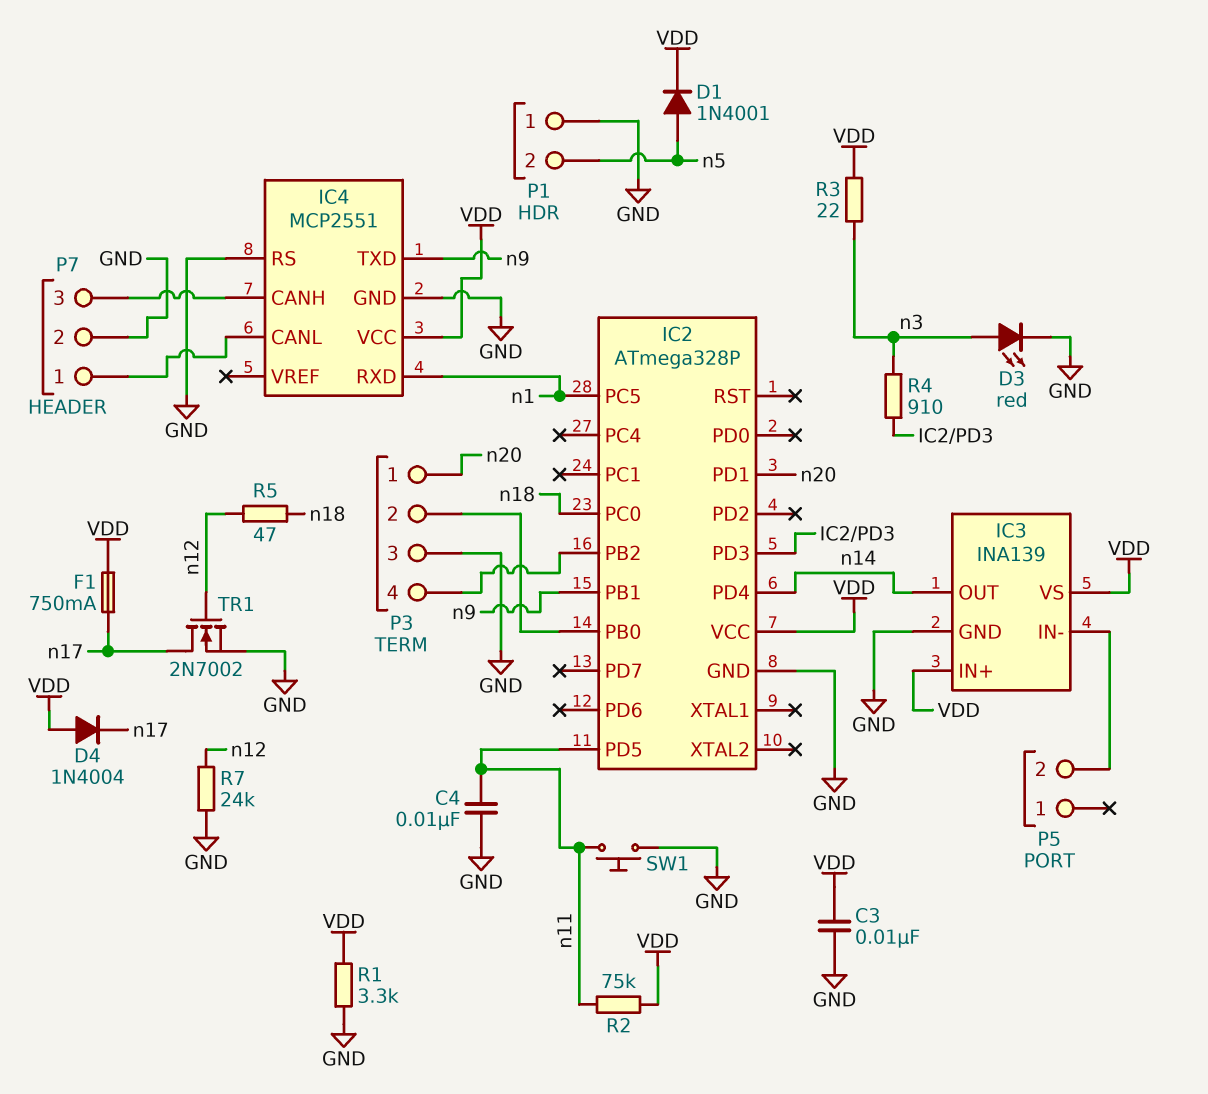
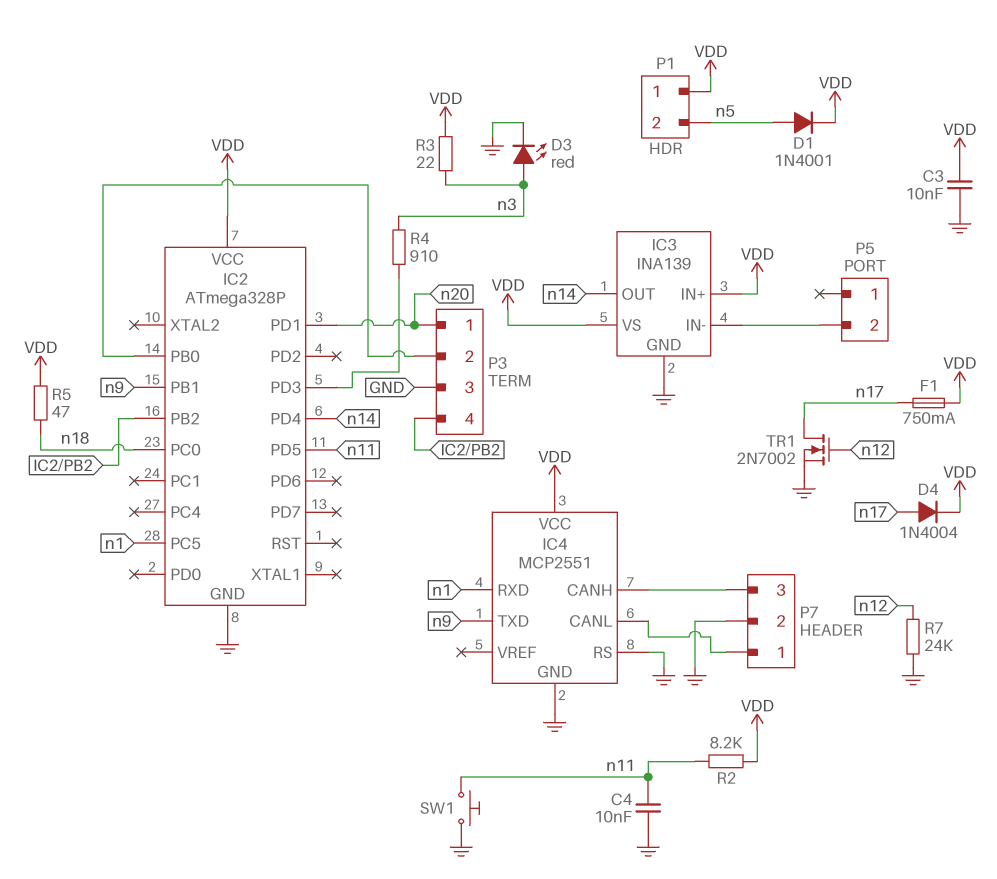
D4: diode 1N4004 (A VDD, K n17) -> diode 1N4004 (A n17, K VDD)
P1 pin 1: GND -> VDD
R1: 3.3k (GND, VDD) -> none
R2: 75k (VDD, n11) -> 8.2k (VDD, n11)
R5: 47 (n12, n18) -> 47 (VDD, n18)

